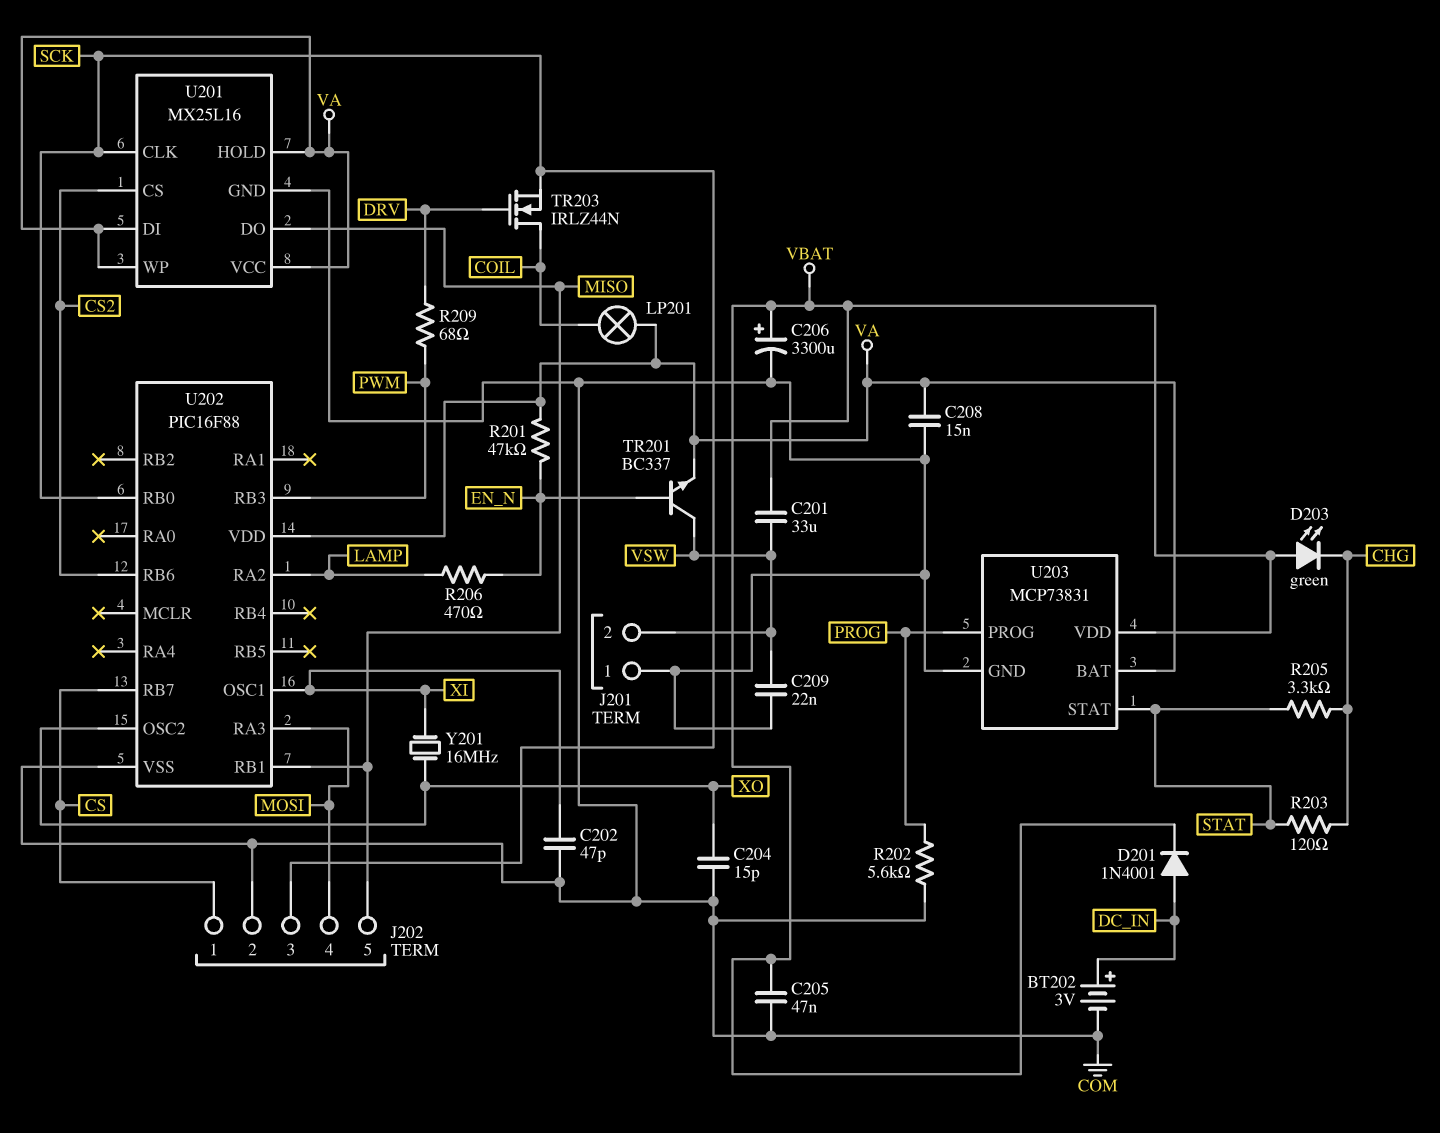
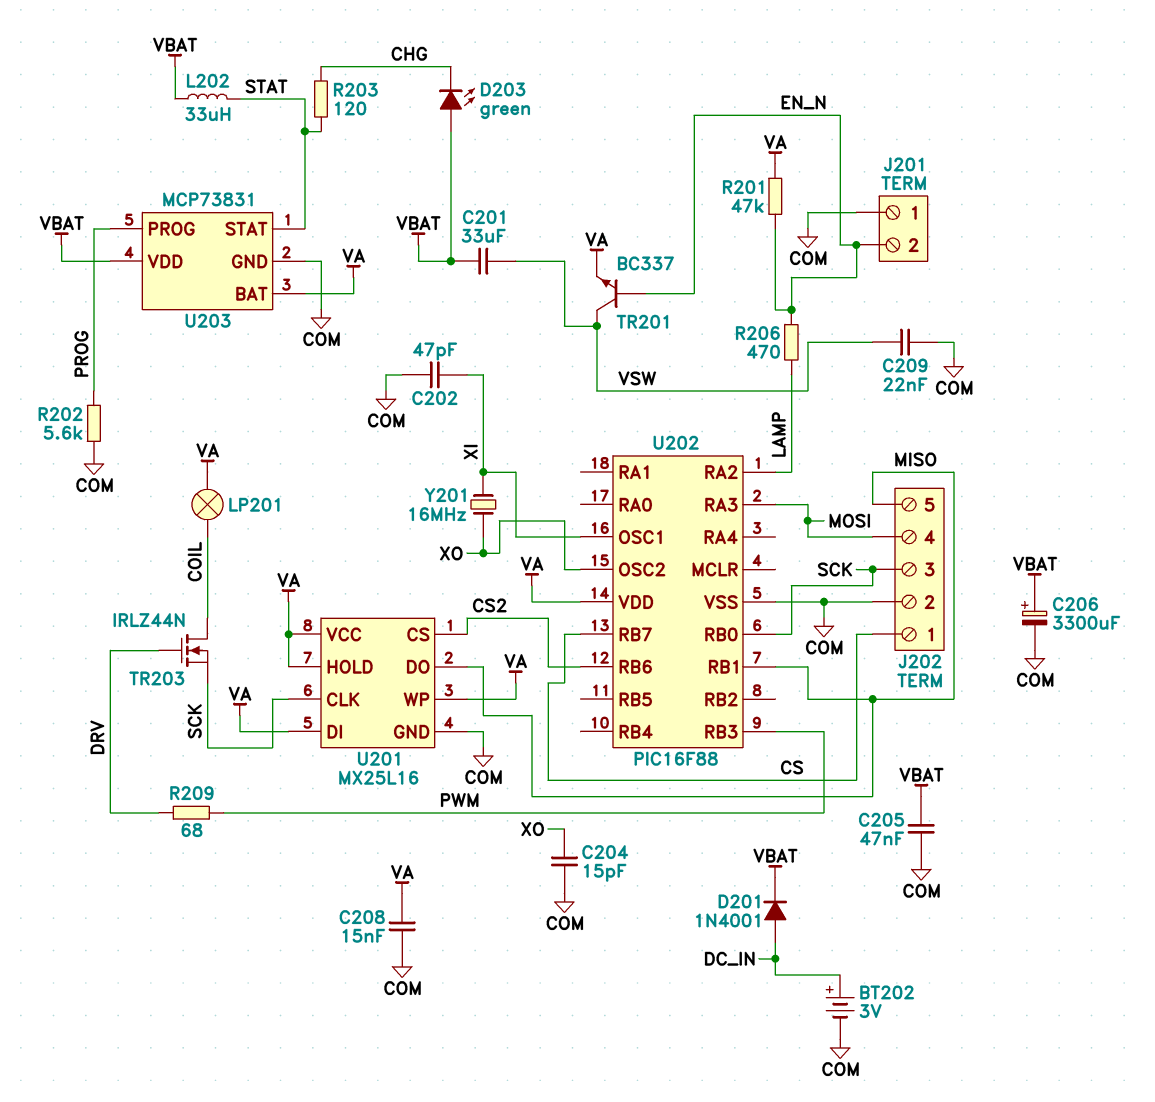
J201 pin 2: VSW -> EN_N
L202: none -> 33uH (STAT, VBAT)
R205: 3.3k (CHG, STAT) -> none

